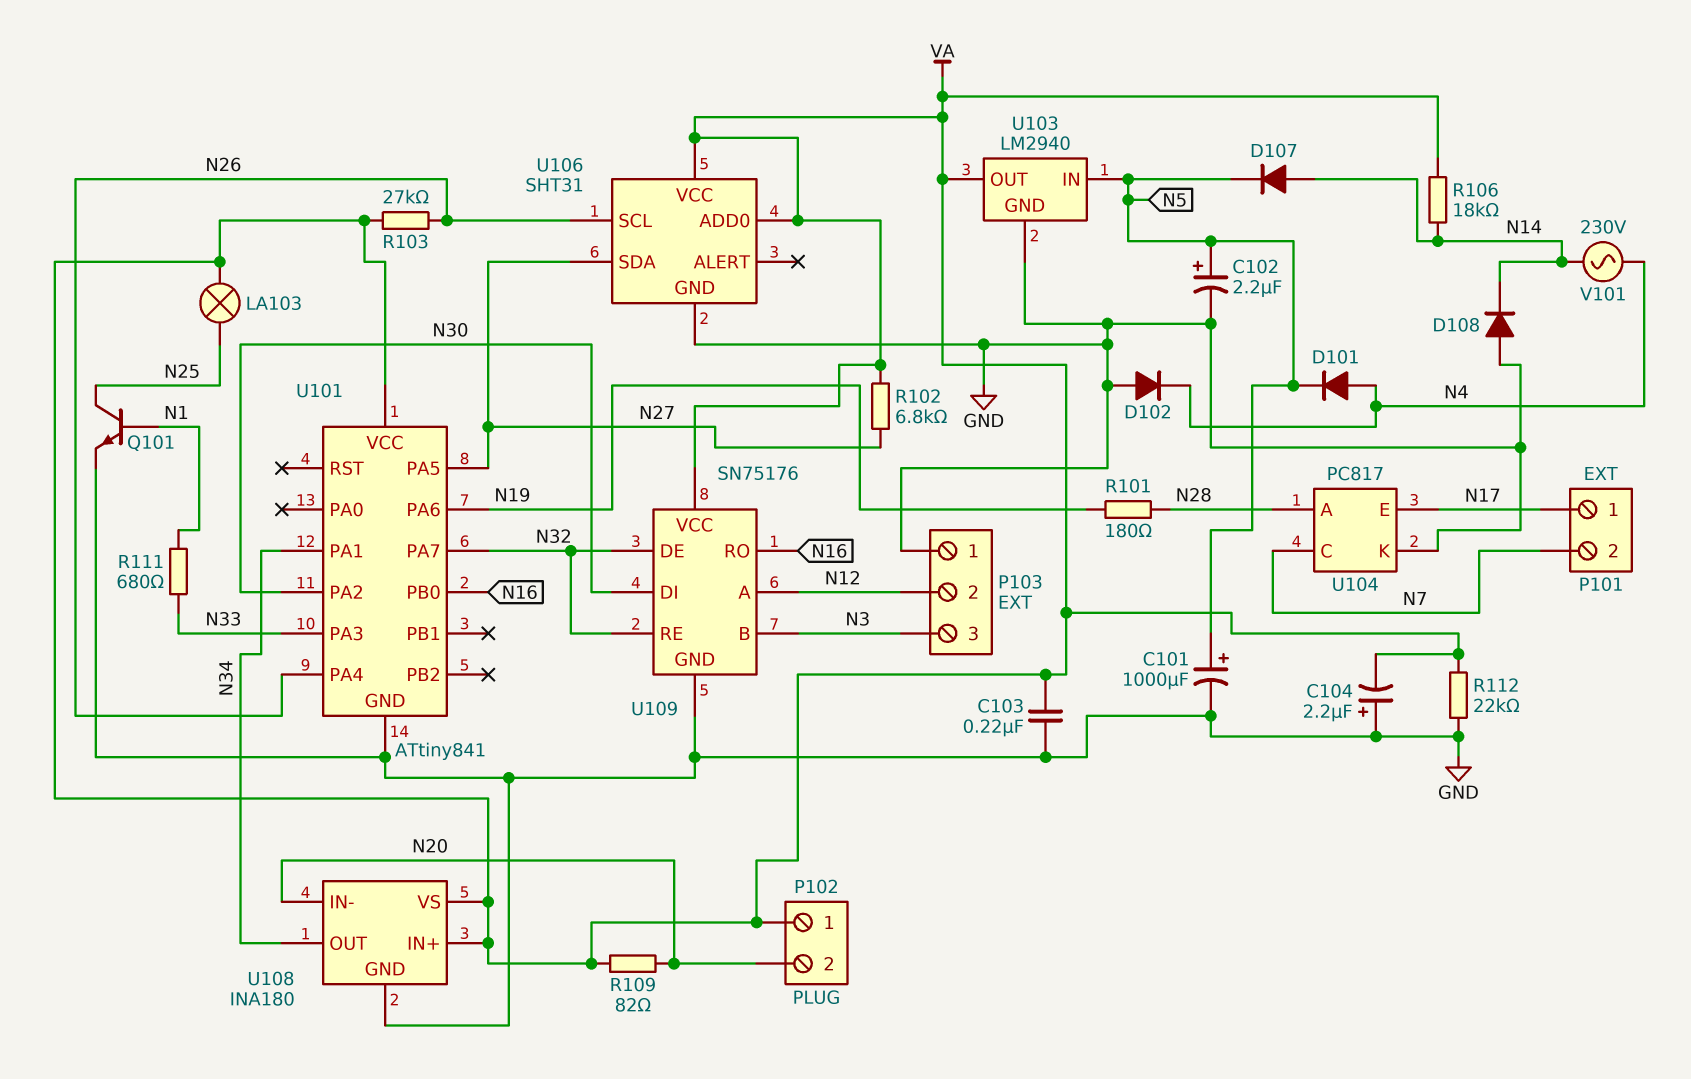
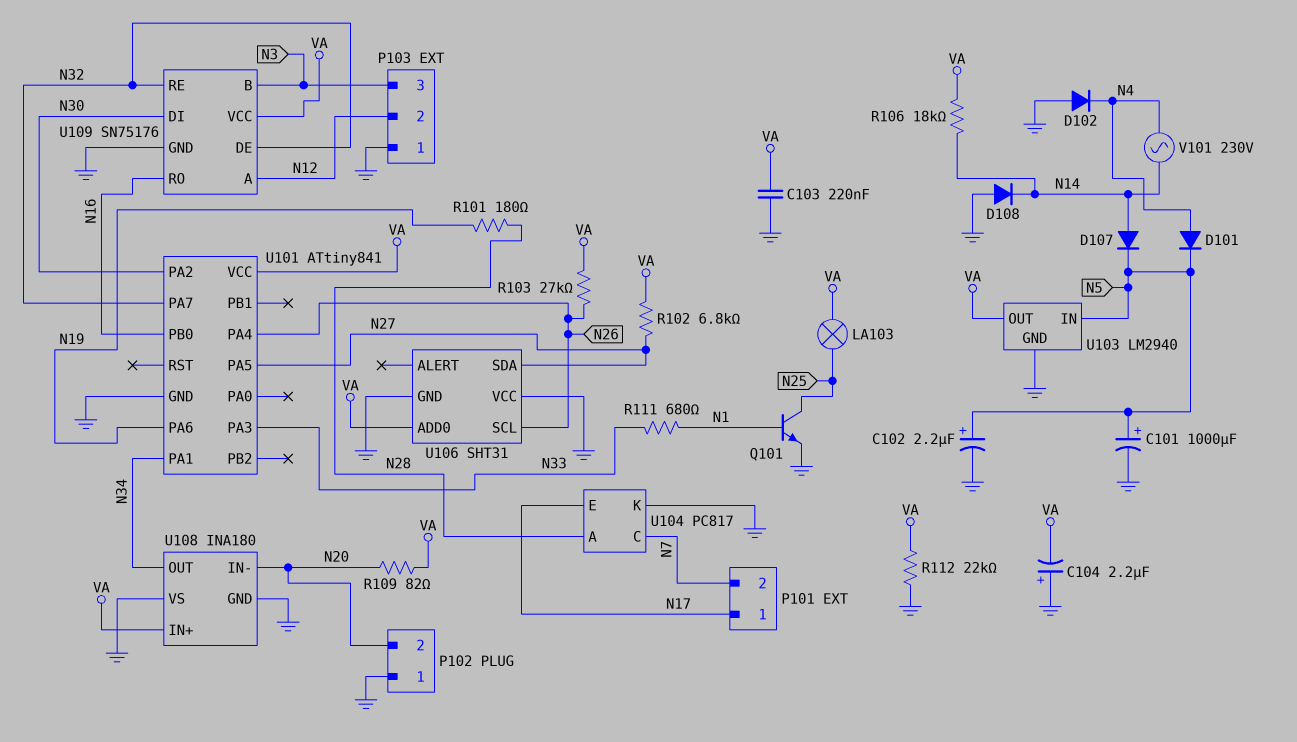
P102 pin 1: VA -> GND
U106 pin VCC: VA -> GND
U108 pin VS: VA -> GND

